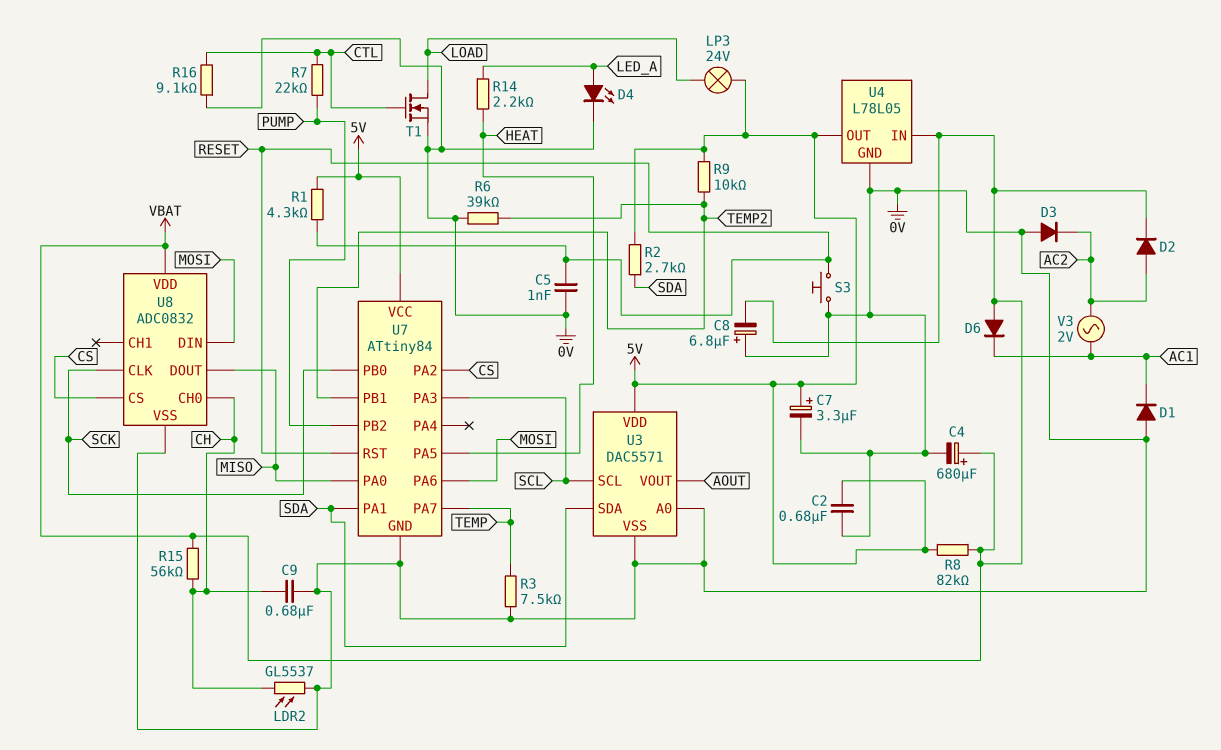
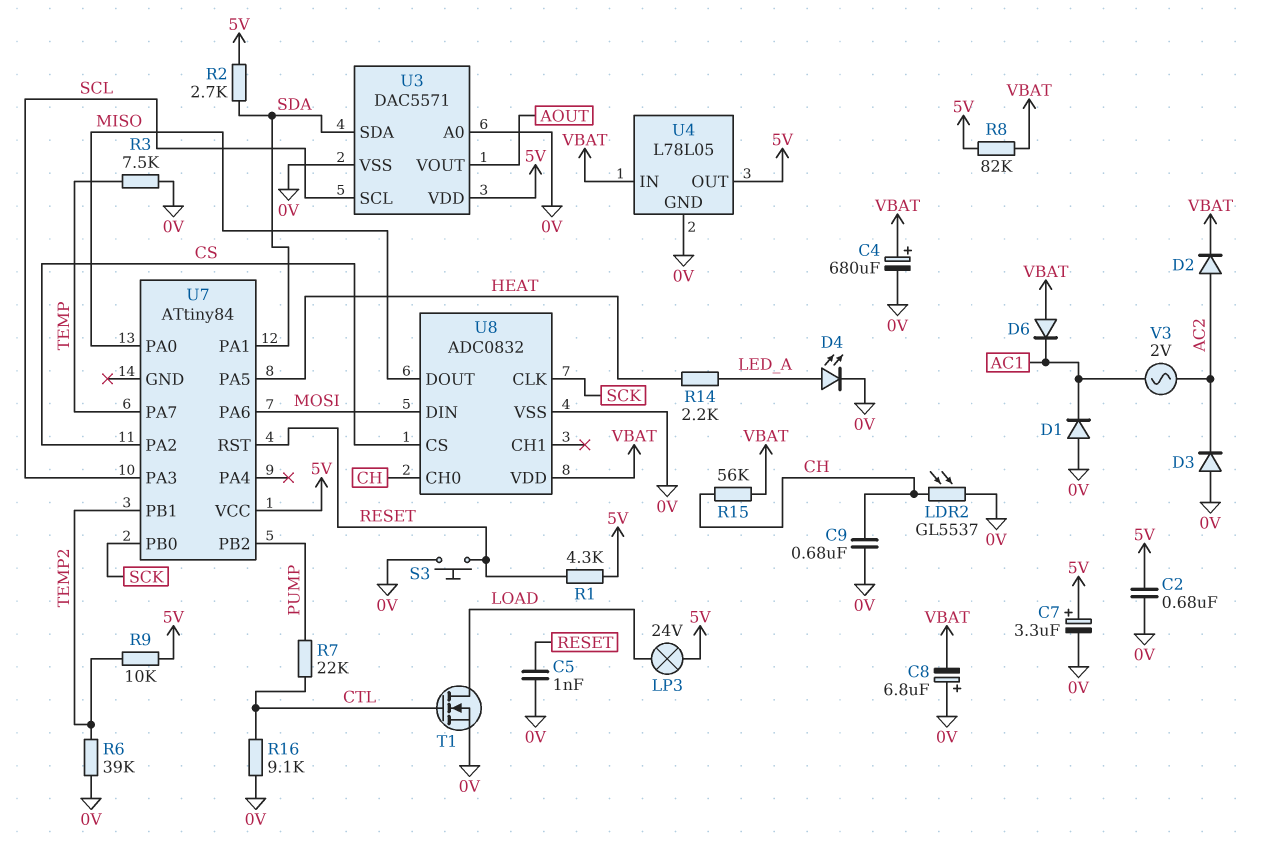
U7 pin GND: 0V -> none

